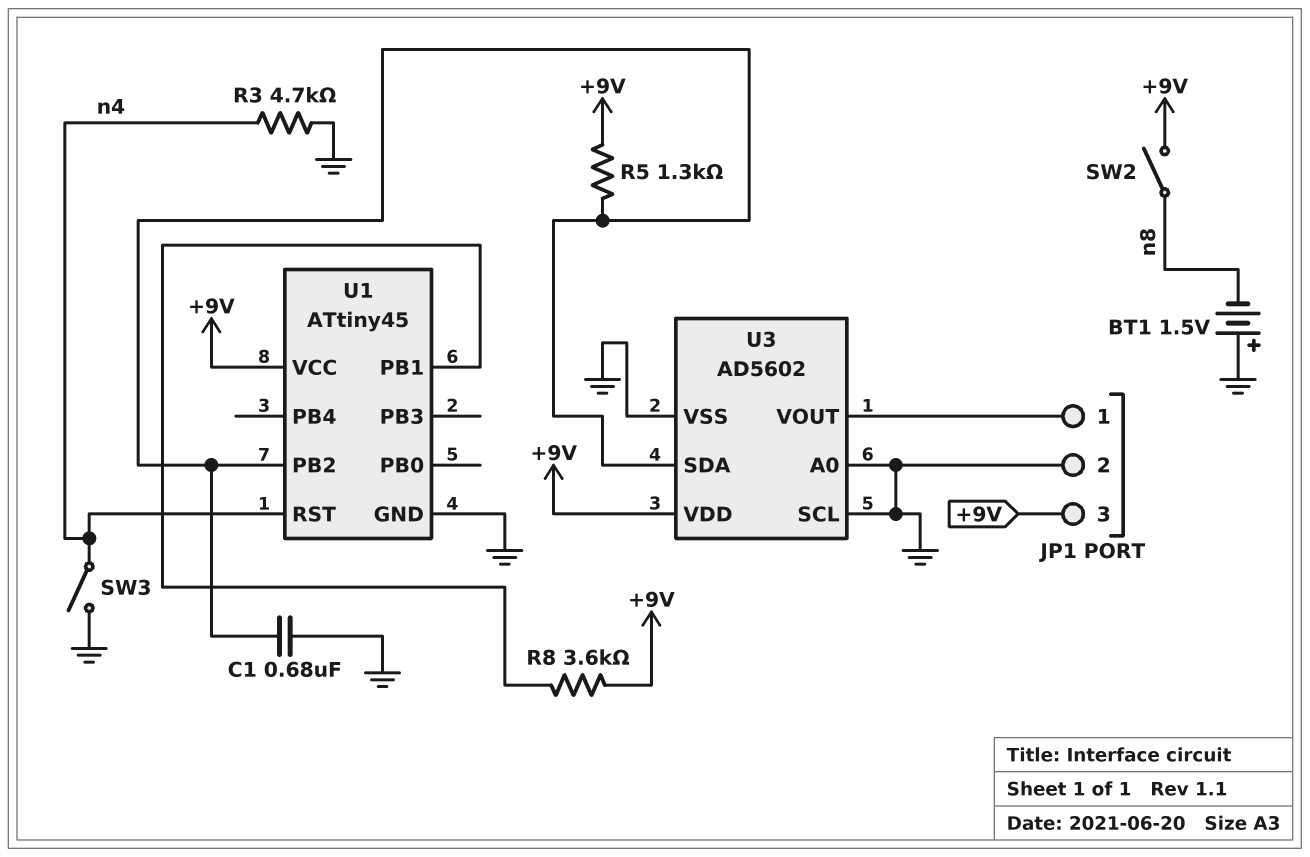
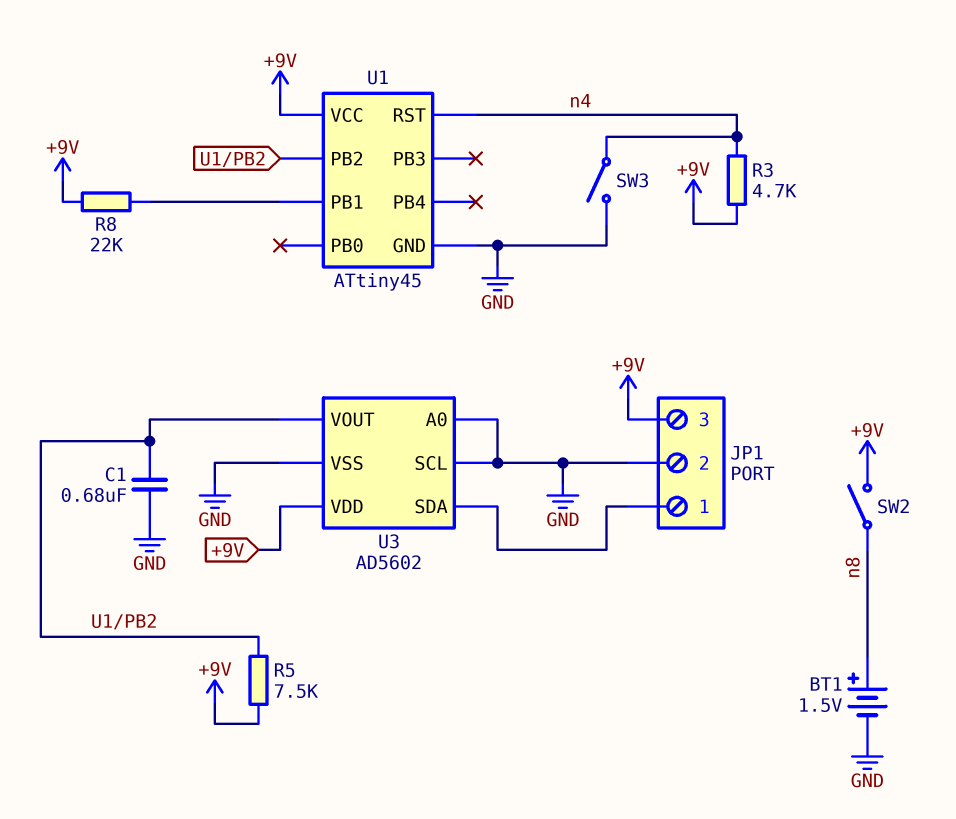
BT1: 1.5V (plus GND, minus n8) -> 1.5V (plus n8, minus GND)
R3: 4.7k (GND, n4) -> 4.7k (+9V, n4)
R5: 1.3k (+9V, U1/PB2) -> 7.5k (+9V, U1/PB2)
R8: 3.6k (+9V, U1/PB1) -> 22k (+9V, U1/PB1)
U3 pin SDA: U1/PB2 -> JP1/1
U3 pin VOUT: JP1/1 -> U1/PB2

